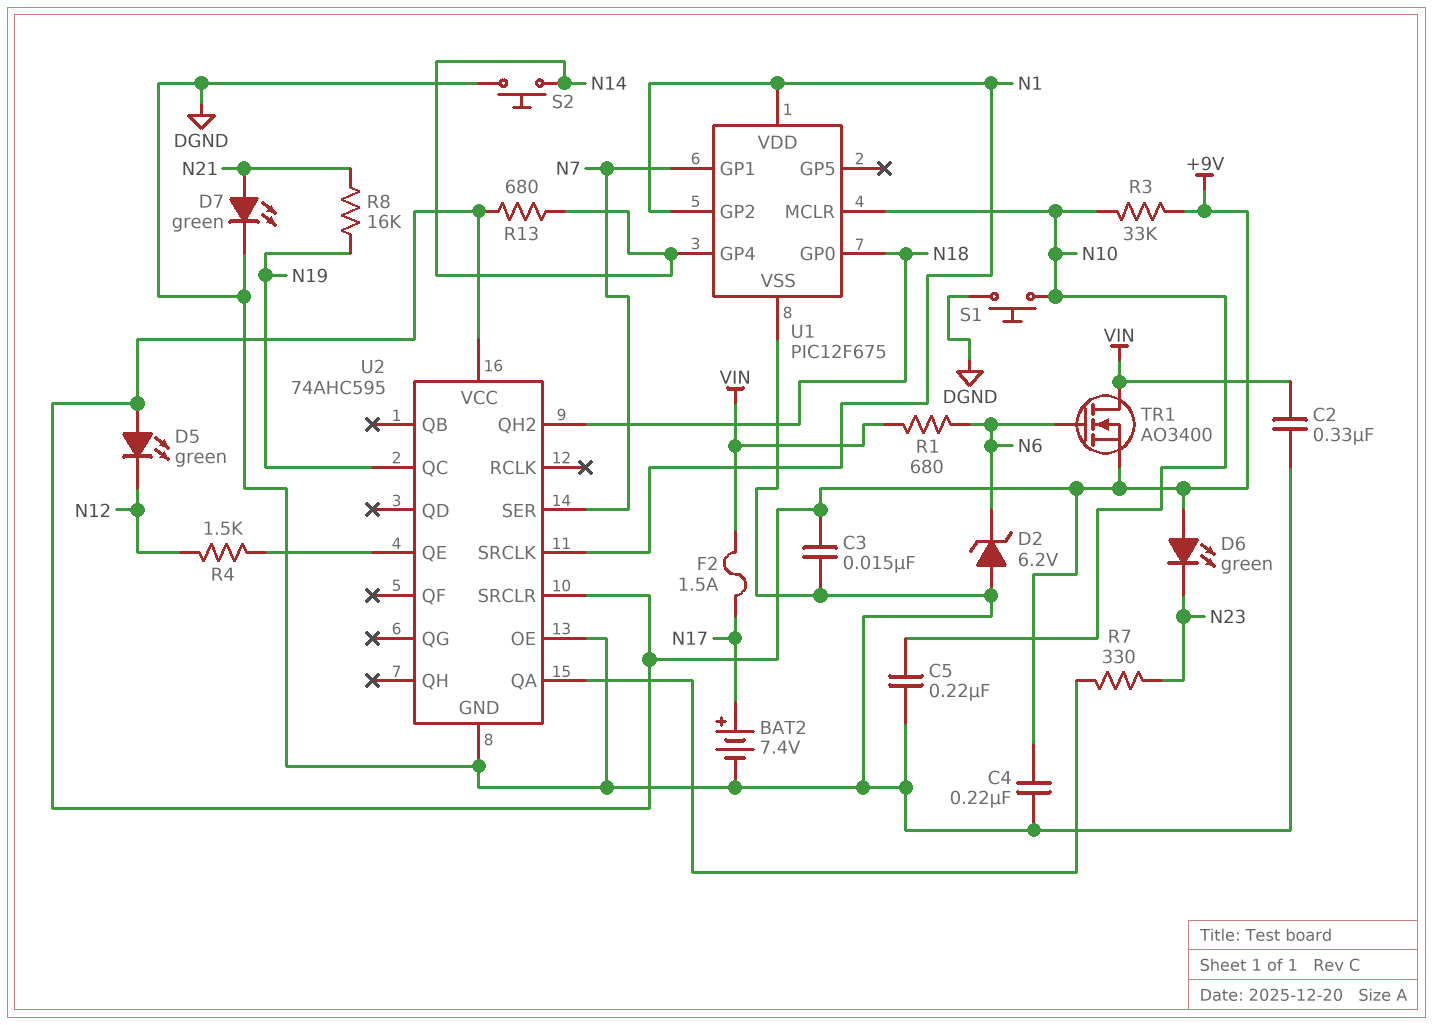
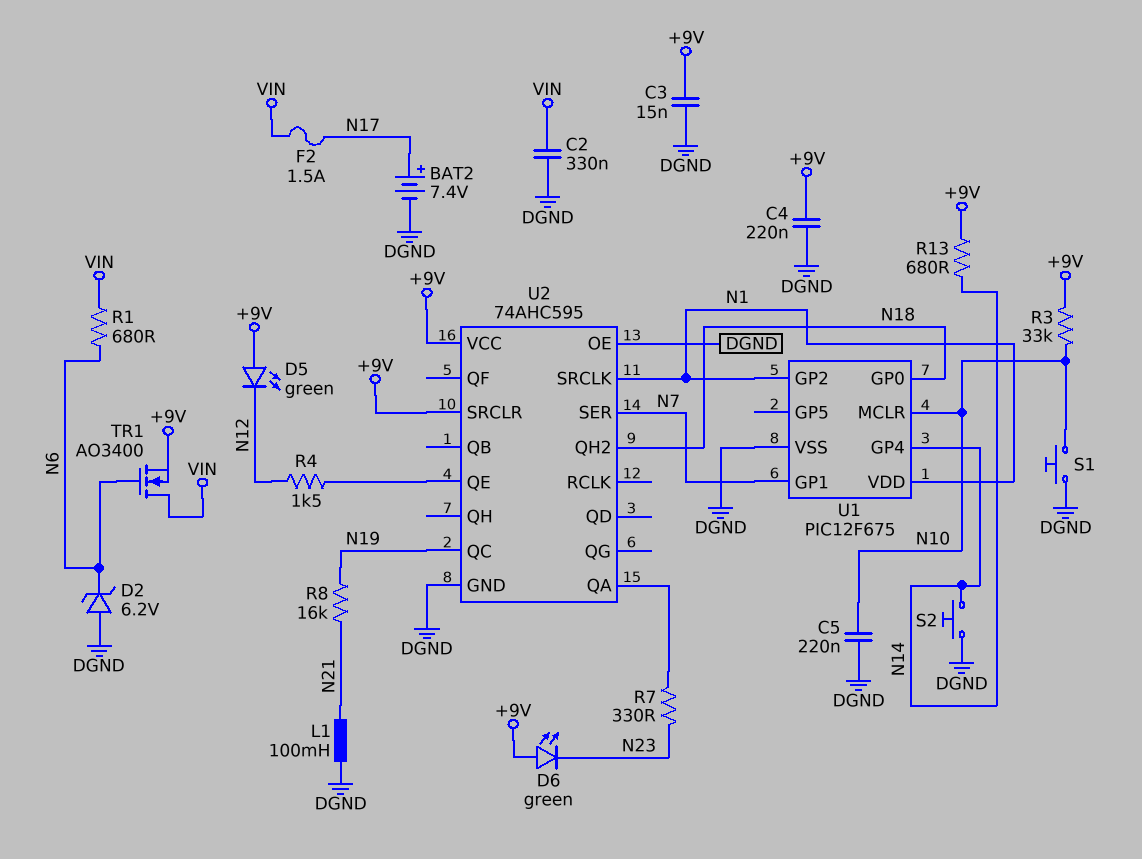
D7: LED green (A N21, K DGND) -> none
L1: none -> 100mH (DGND, N21)

